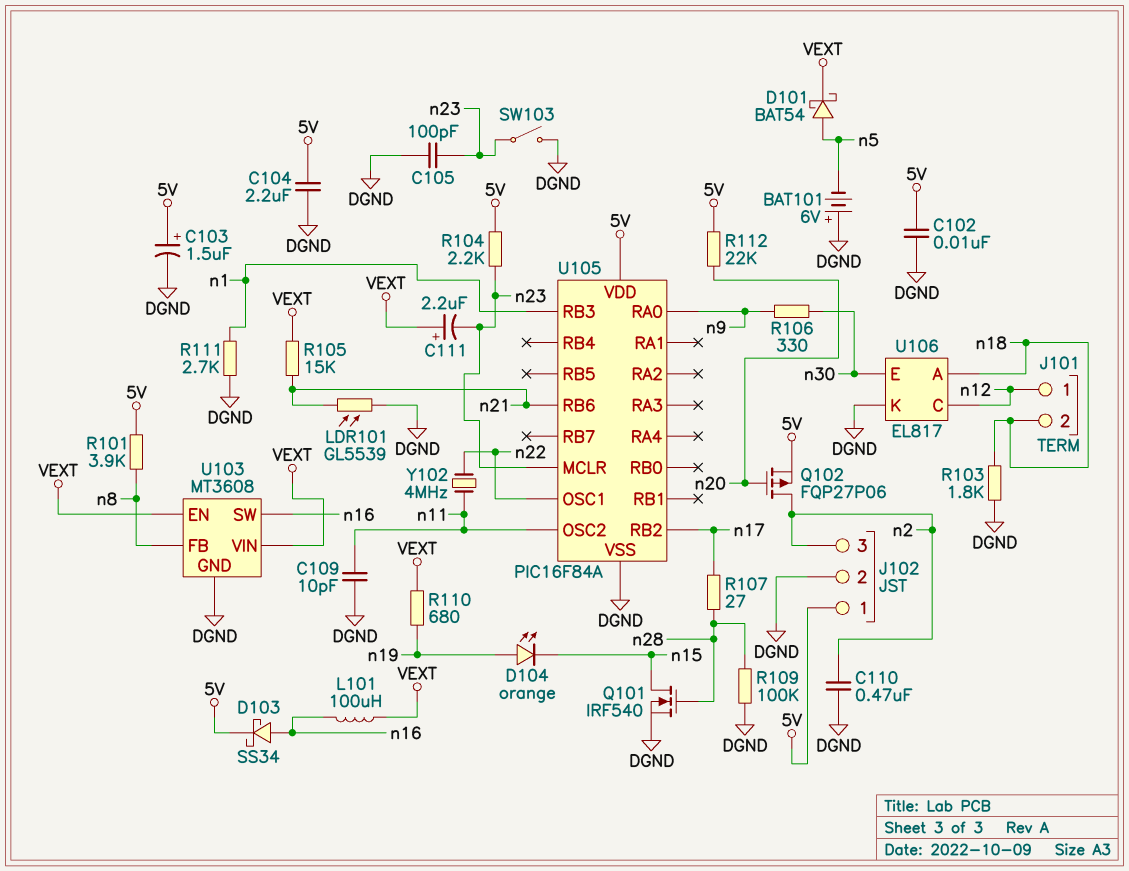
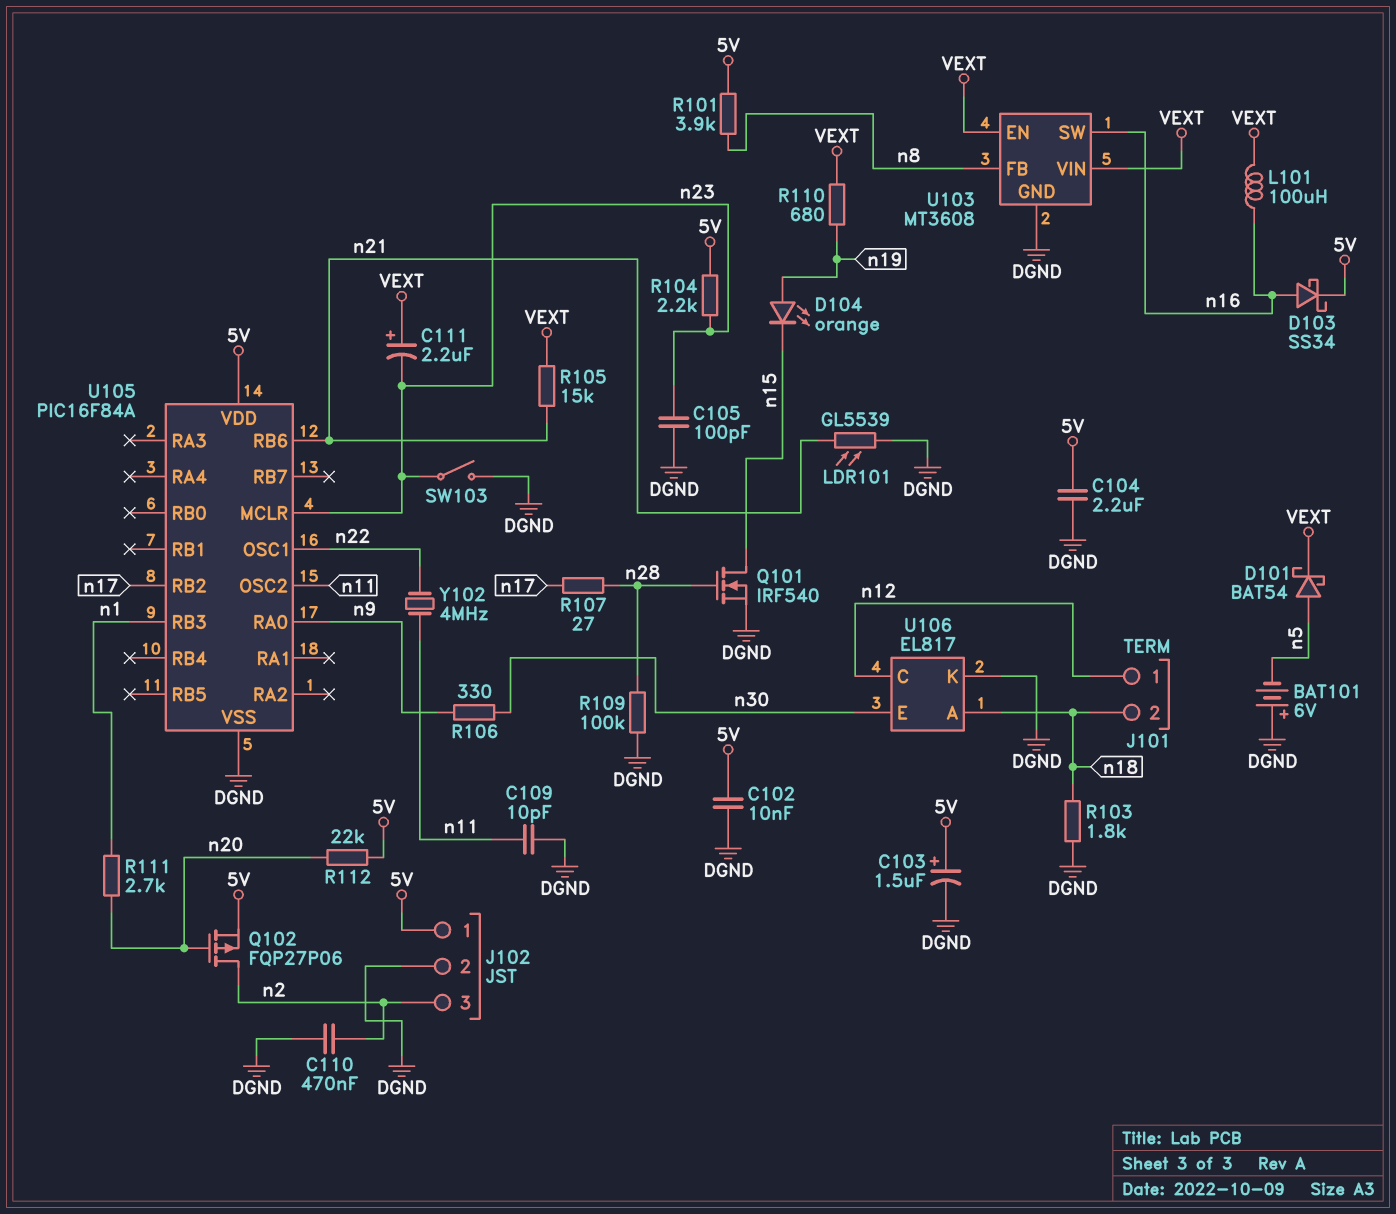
R111: 2.7k (DGND, n1) -> 2.7k (n1, n20)

